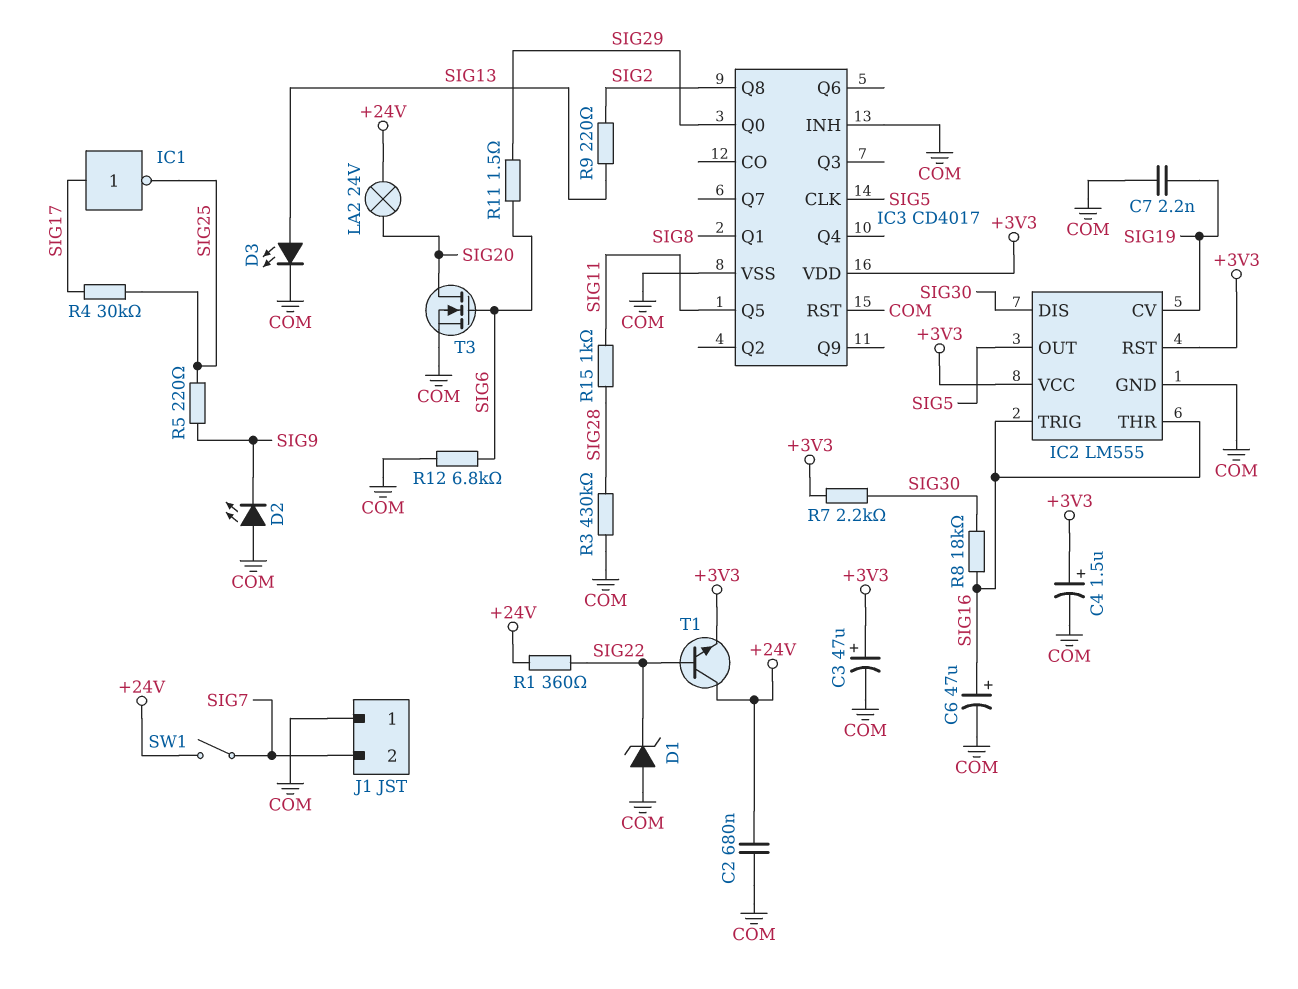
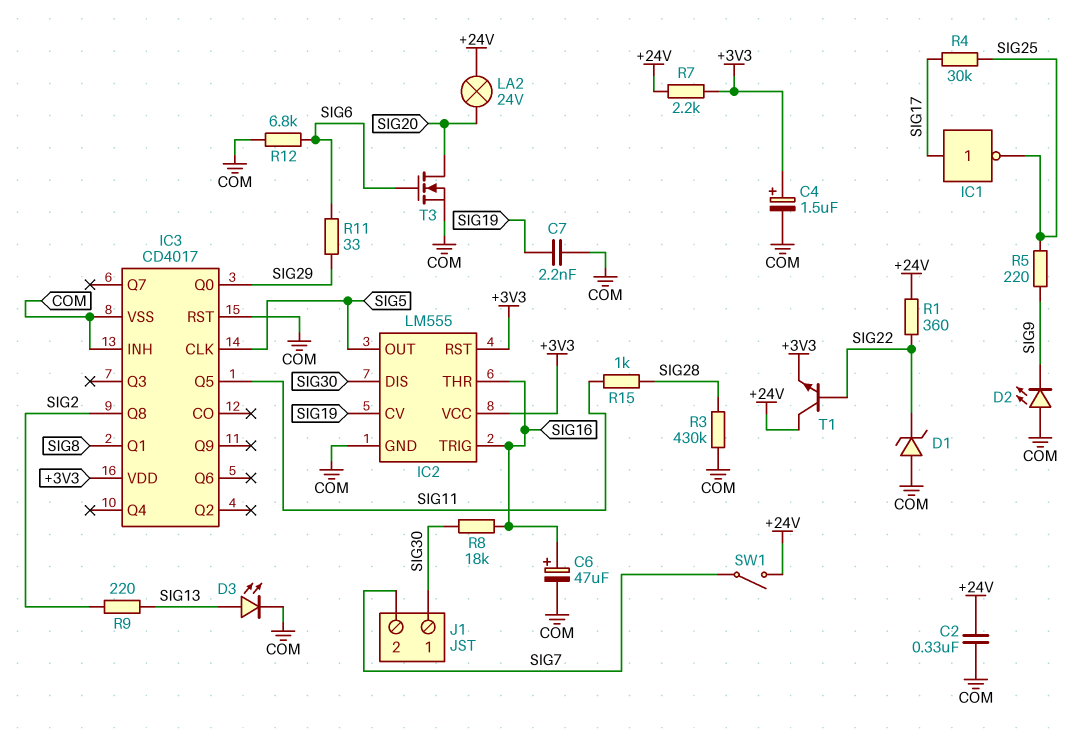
C2: 680nF (+24V, COM) -> 330nF (+24V, COM)
C3: 47uF (plus +3V3, minus COM) -> none
J1 pin 1: COM -> SIG30
R7: 2.2k (+3V3, SIG30) -> 2.2k (+3V3, +24V)
R11: 1.5 (SIG6, SIG29) -> 33 (SIG6, SIG29)

